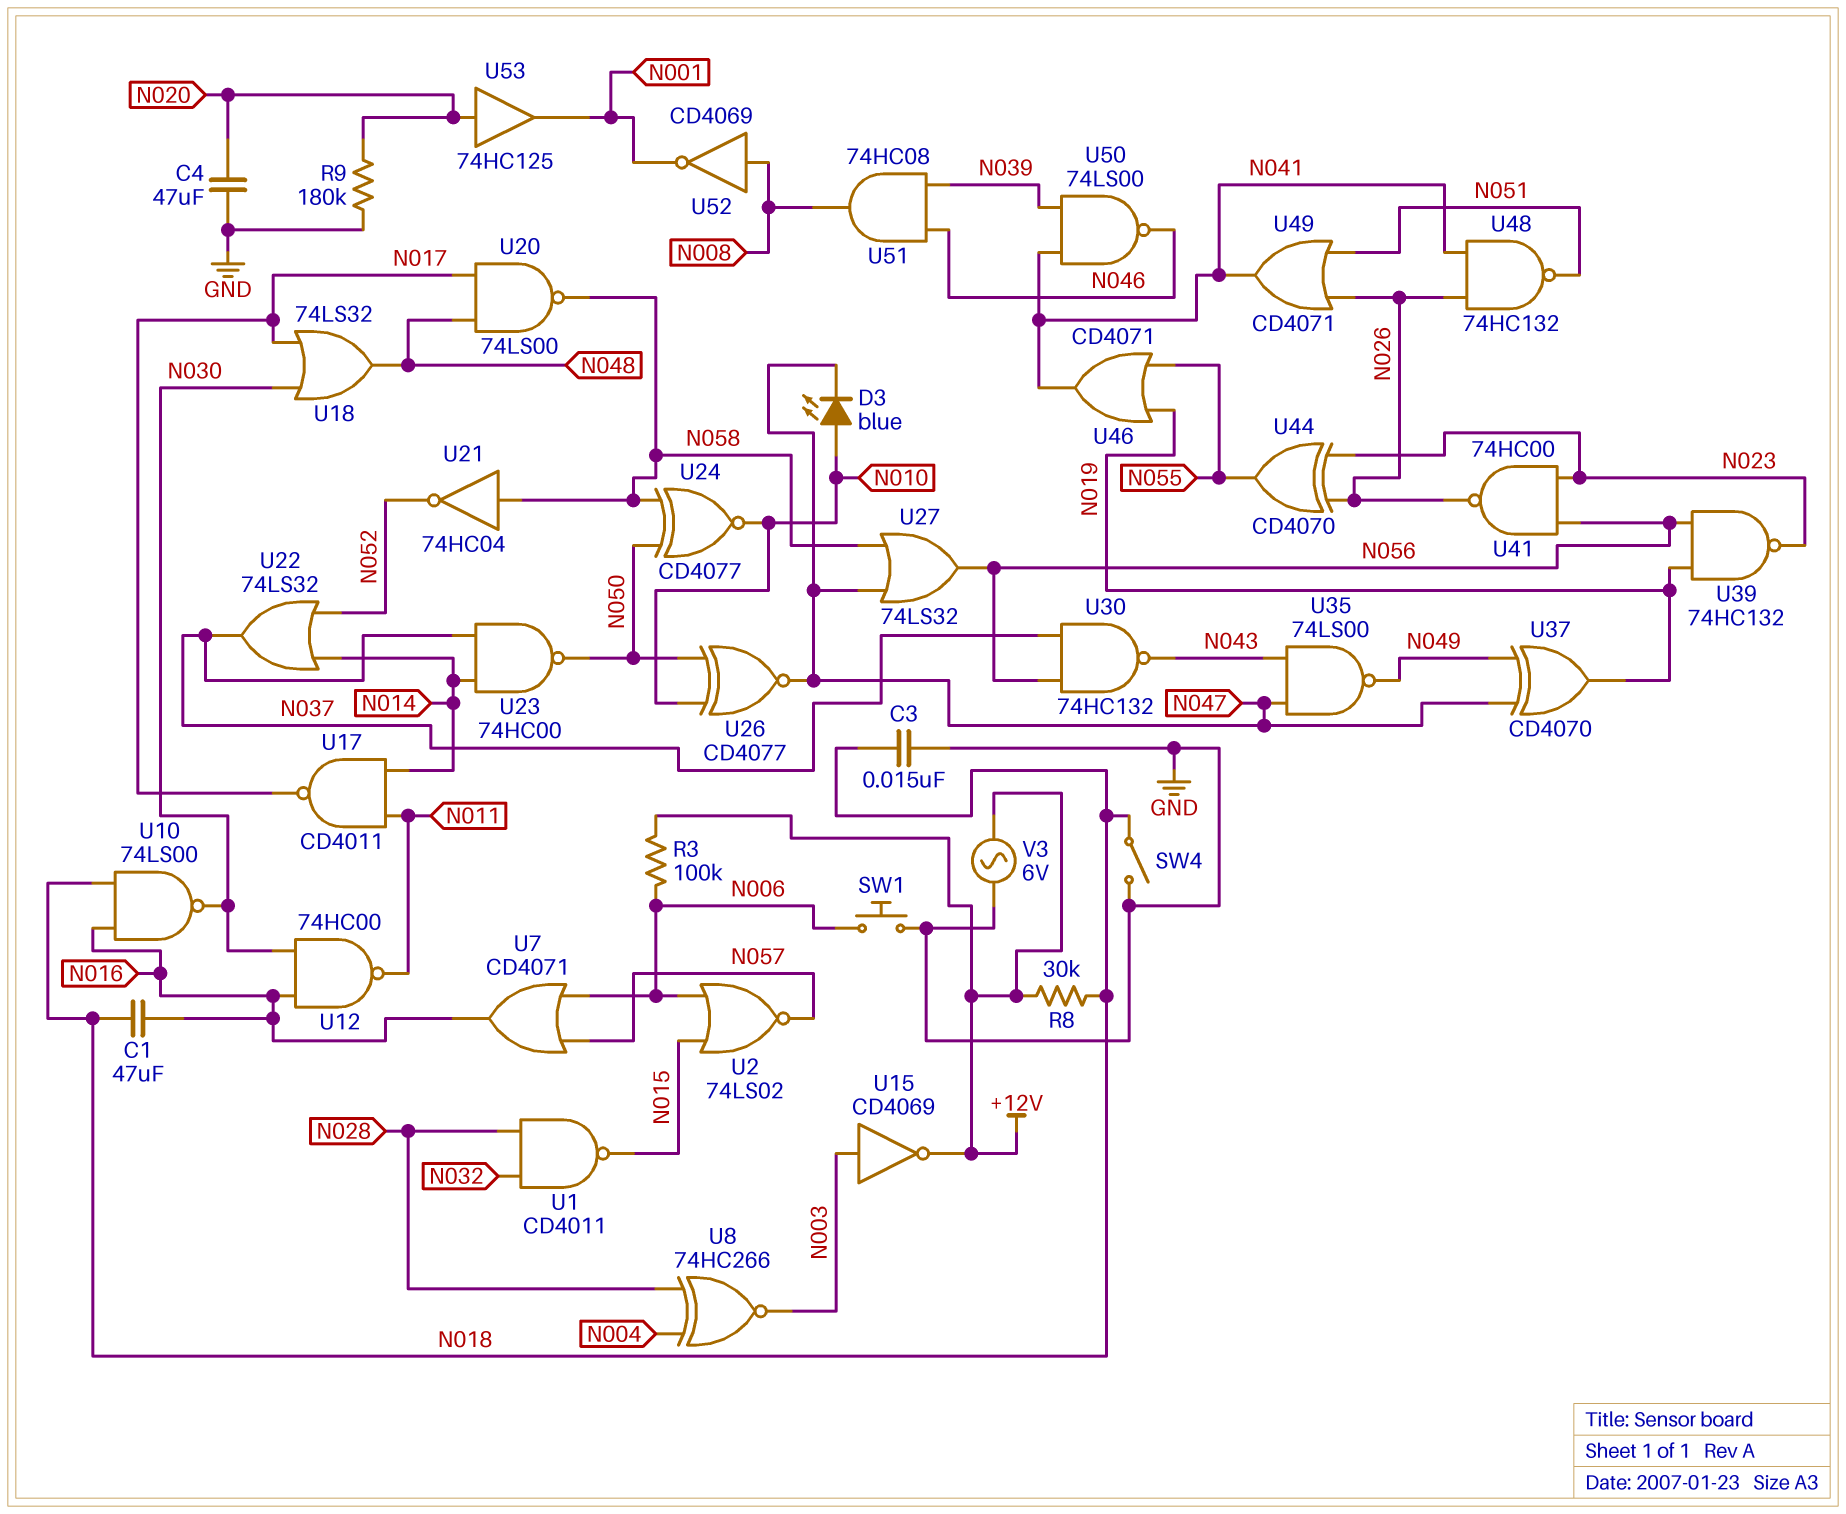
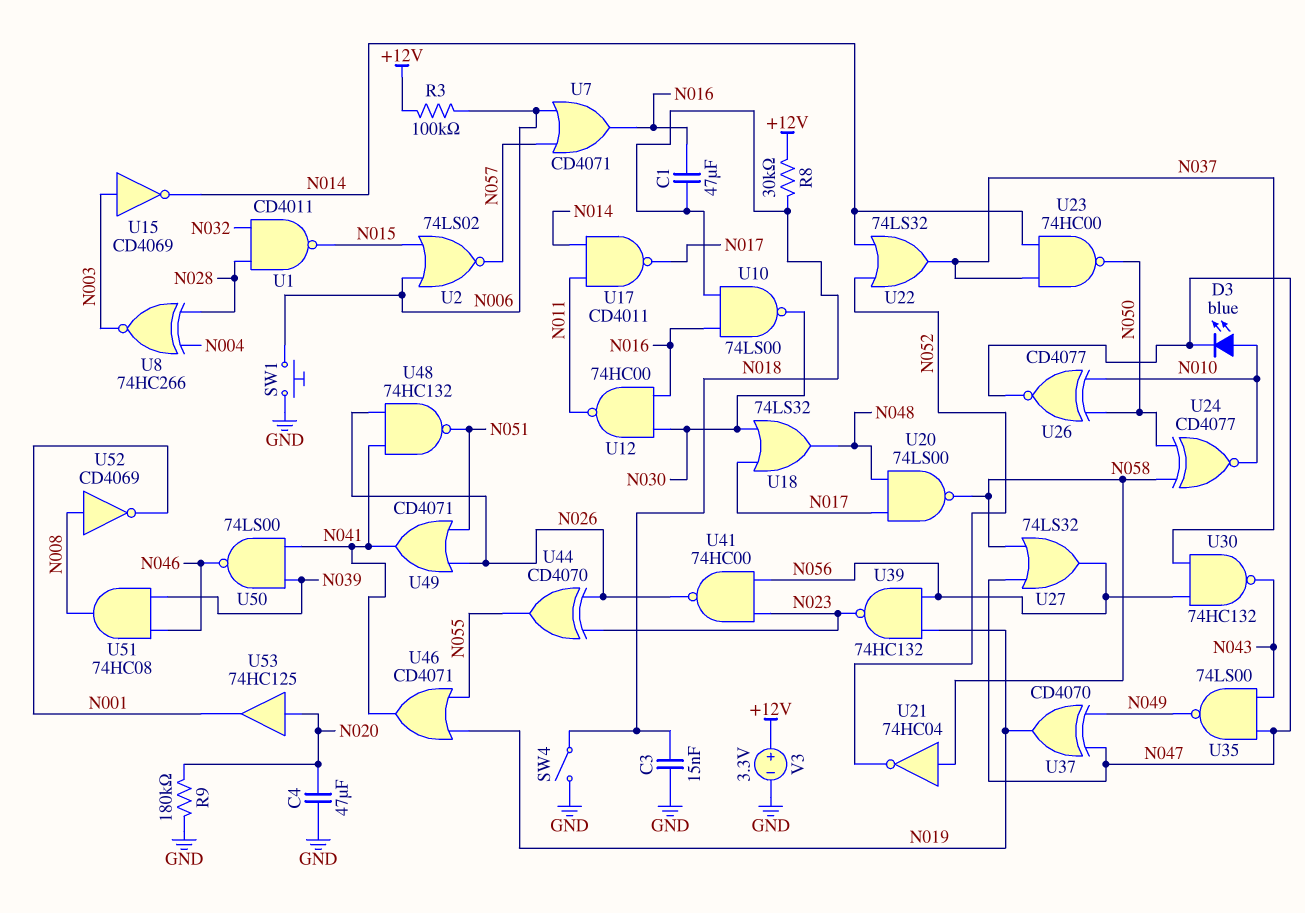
U15: NOT CD4069 (in N003, out +12V) -> NOT CD4069 (in N003, out N014)
V3: AC 6V (+12V, GND) -> 3.3V (plus +12V, minus GND)

